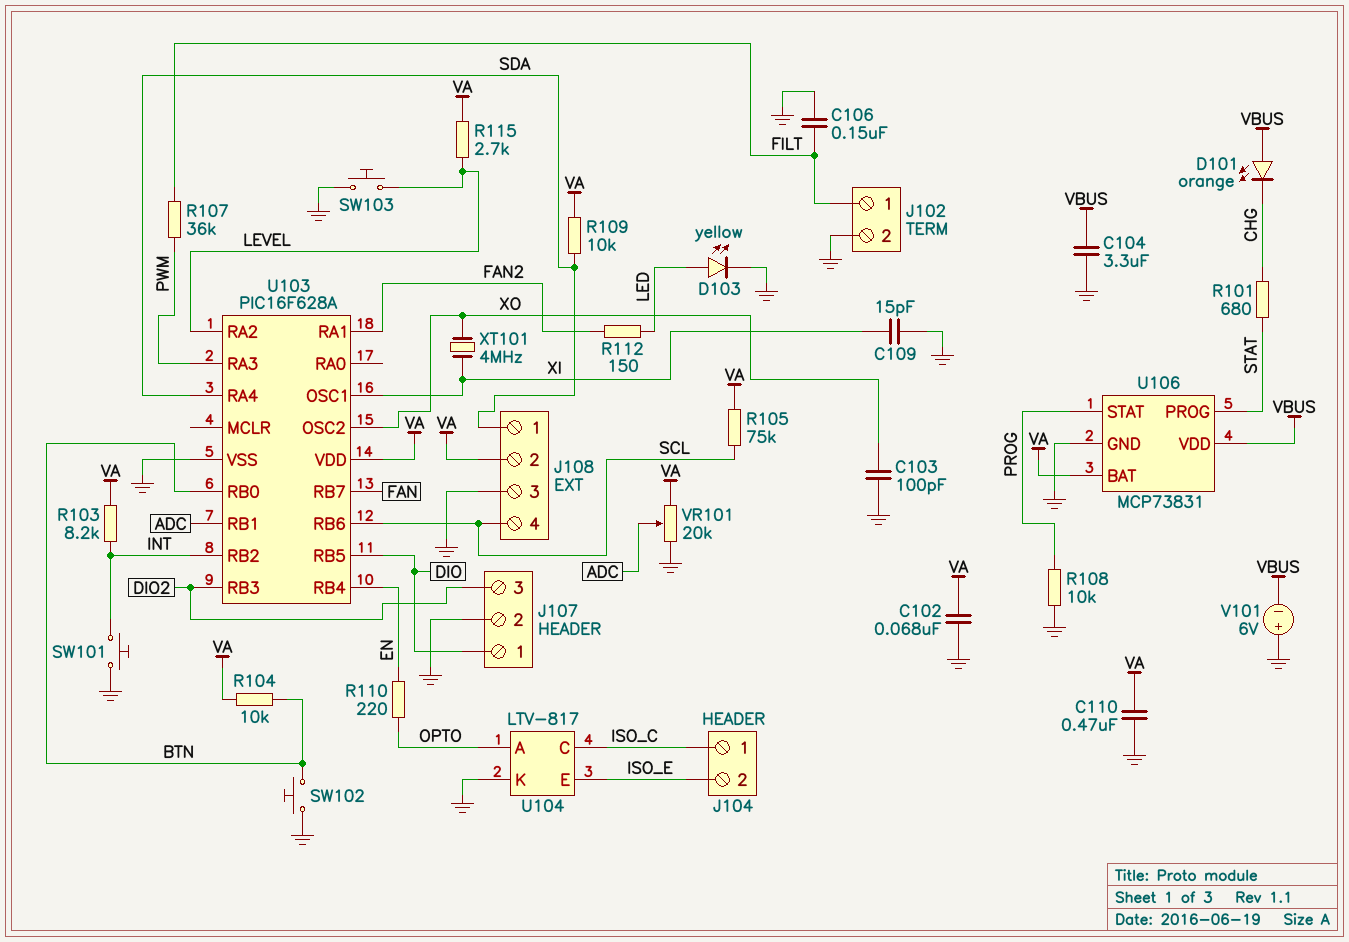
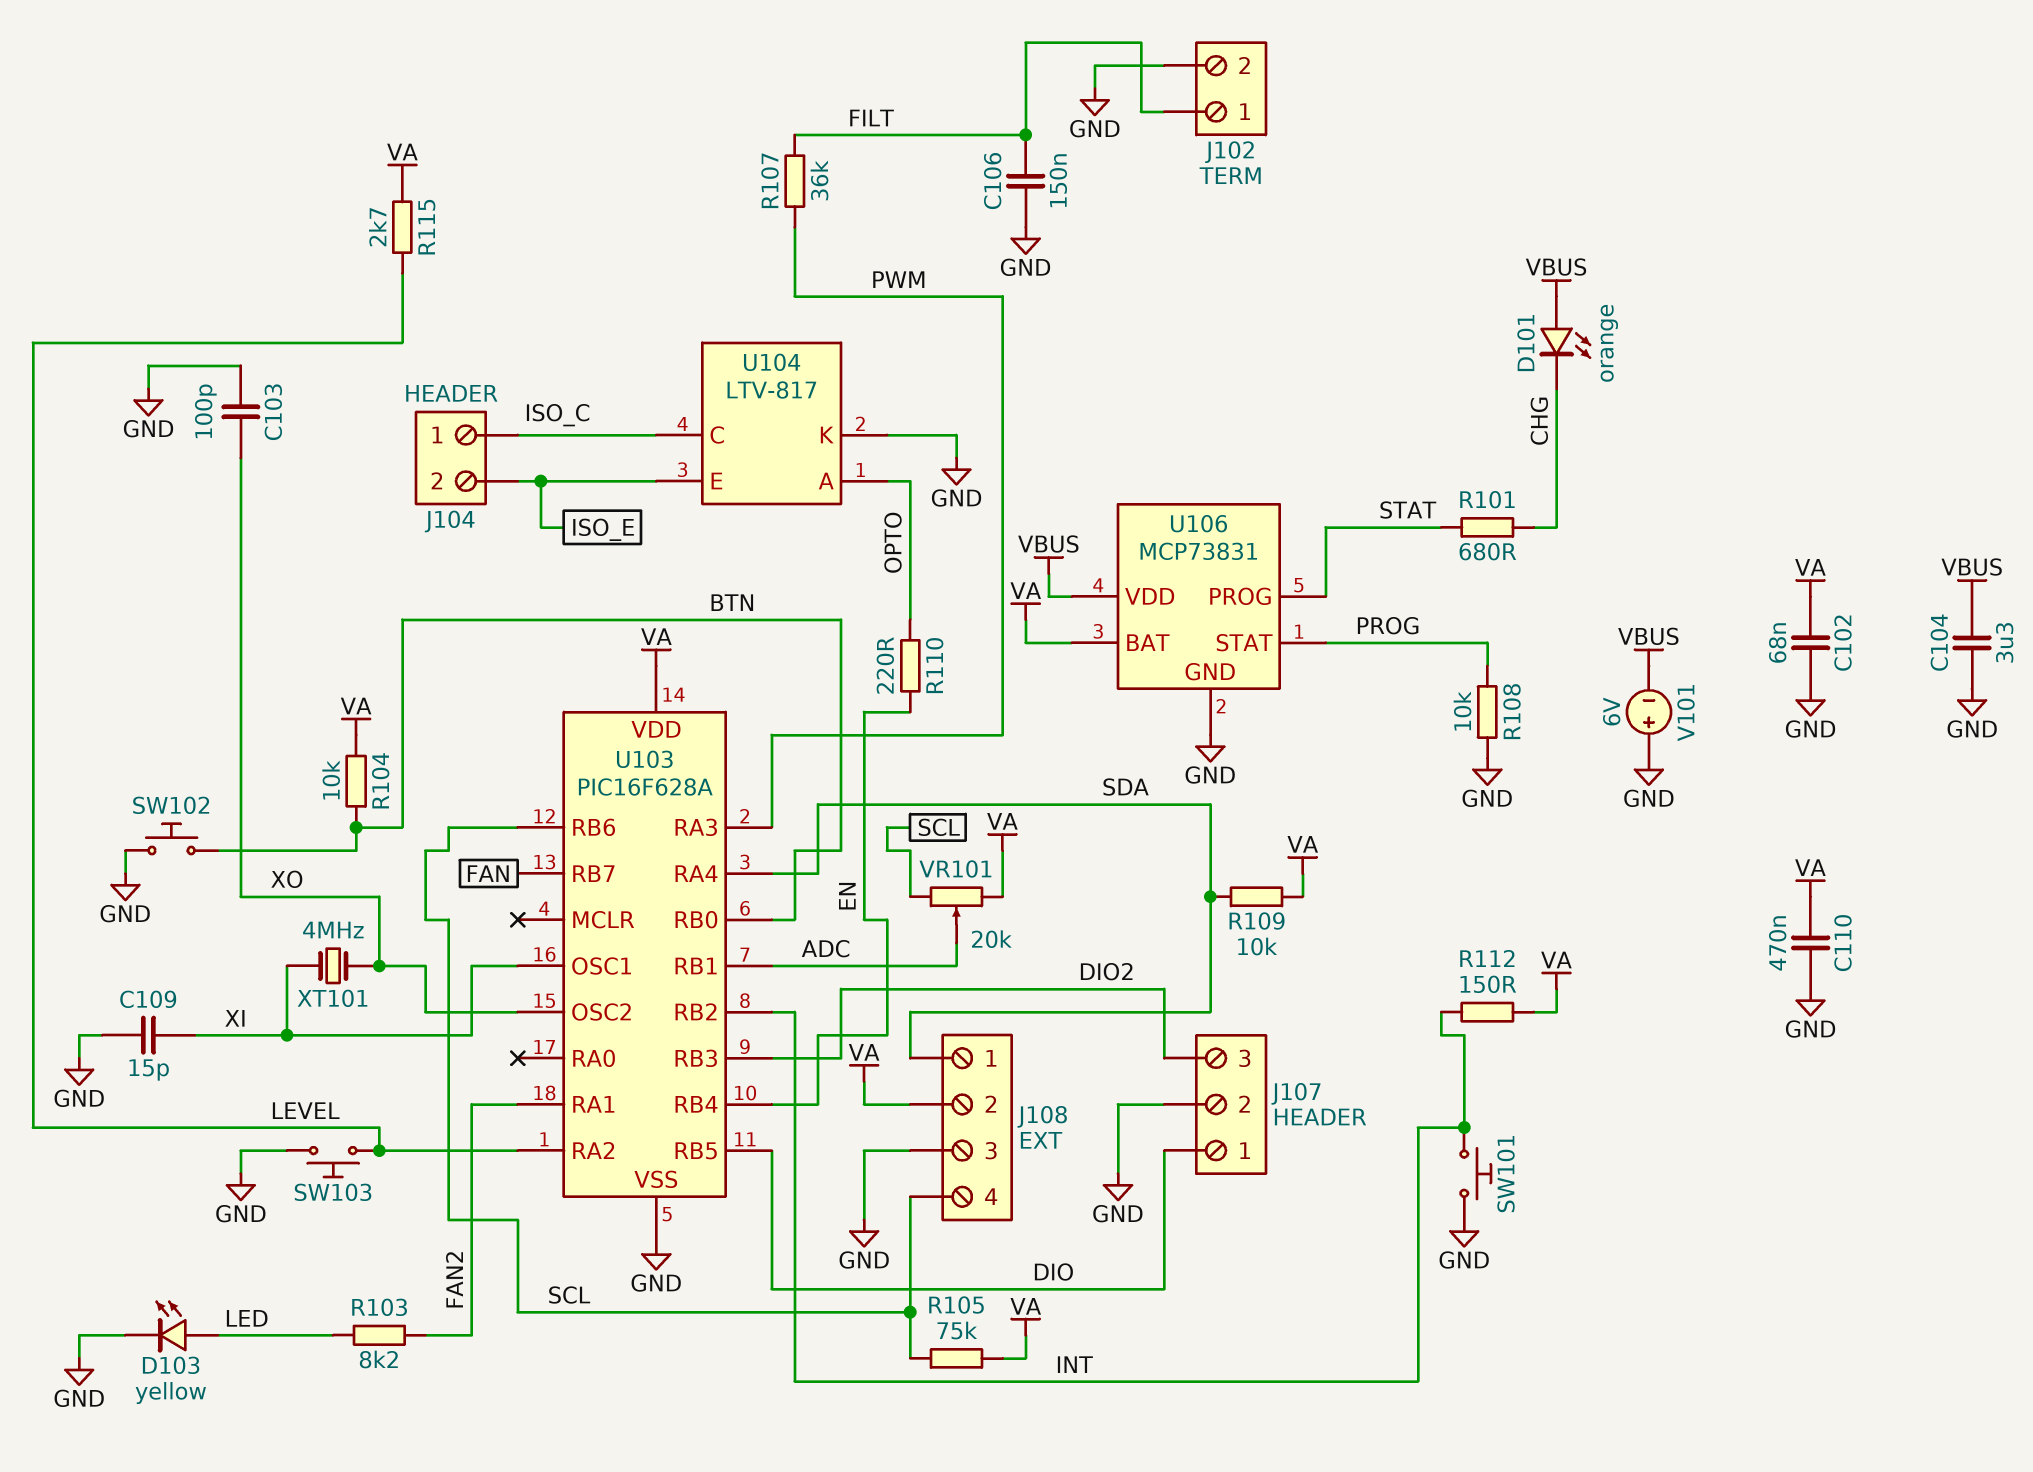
R103: 8.2k (INT, VA) -> 8.2k (FAN2, LED)
R112: 150 (FAN2, LED) -> 150 (INT, VA)
VR101: 20k (GND, VA, wiper ADC) -> 20k (SCL, VA, wiper ADC)

